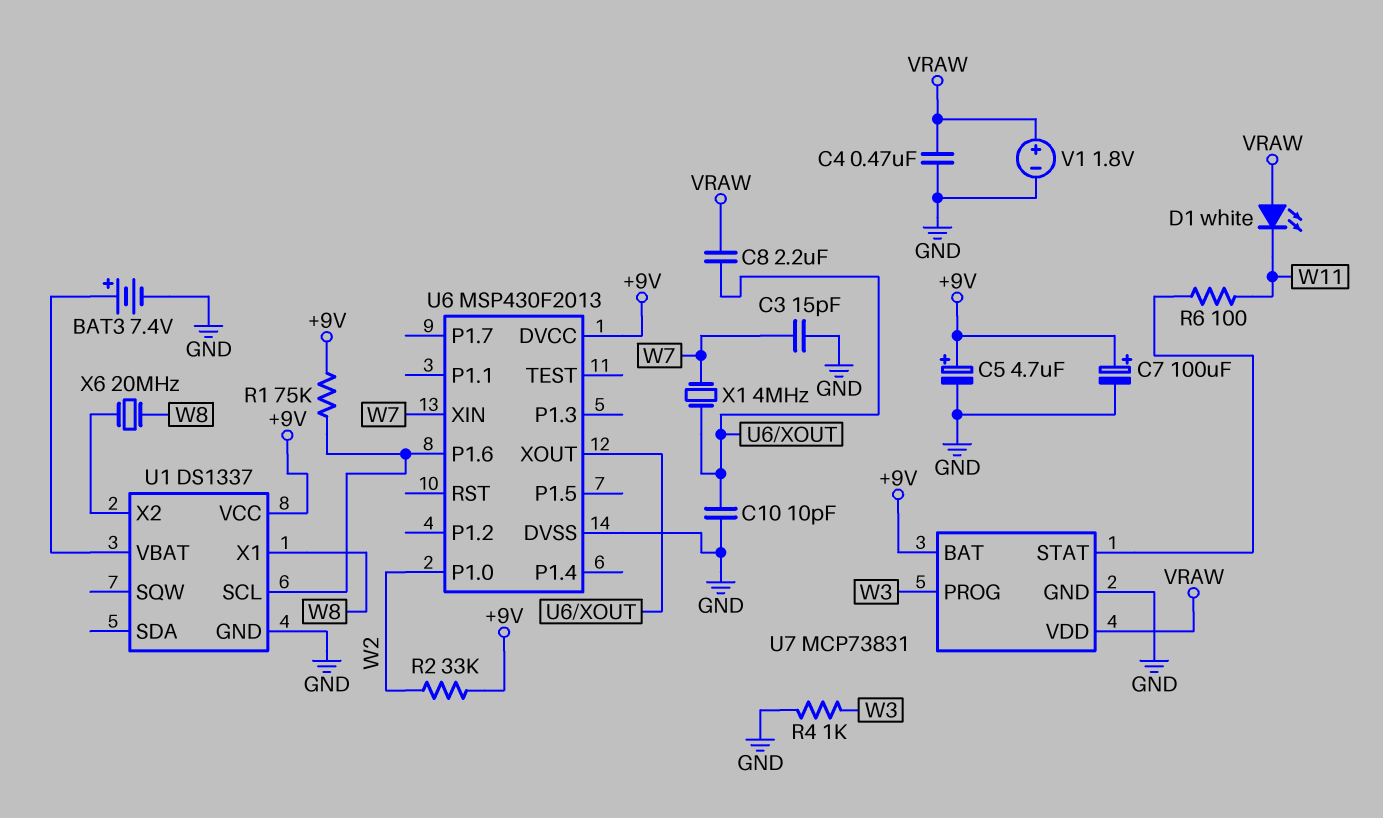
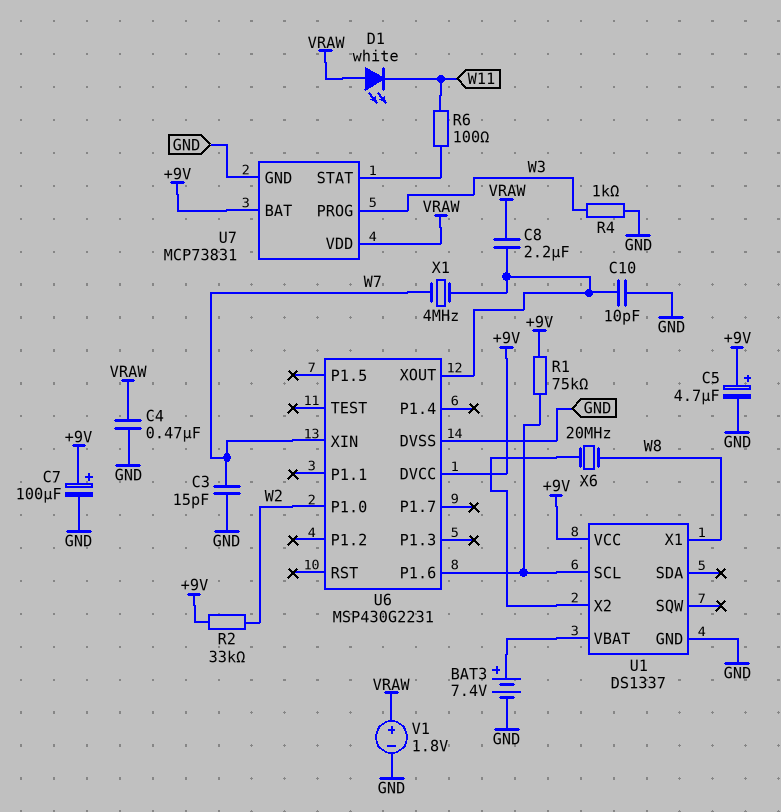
U6: MSP430F2013 -> MSP430G2231

